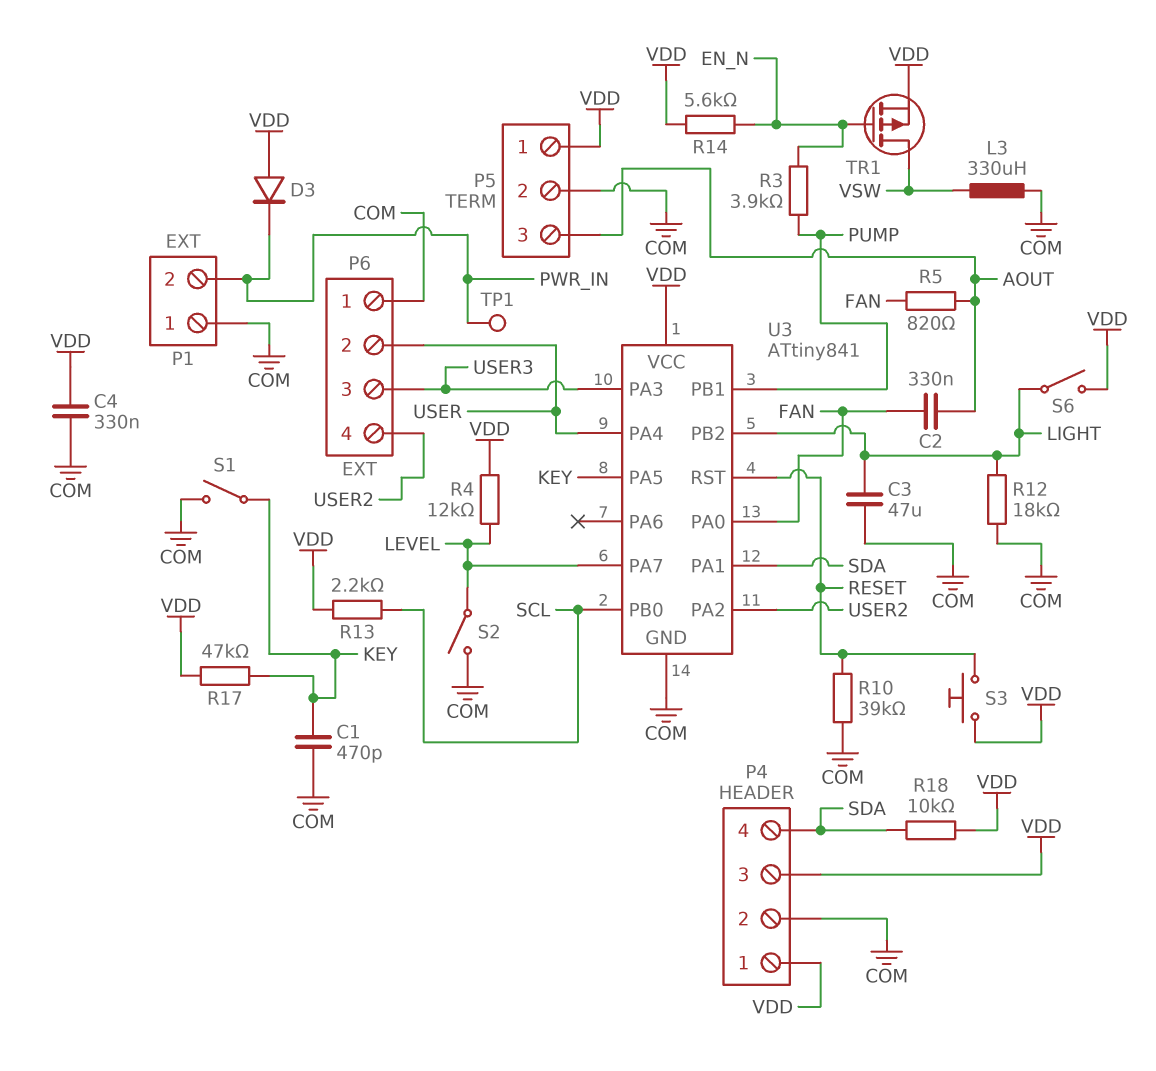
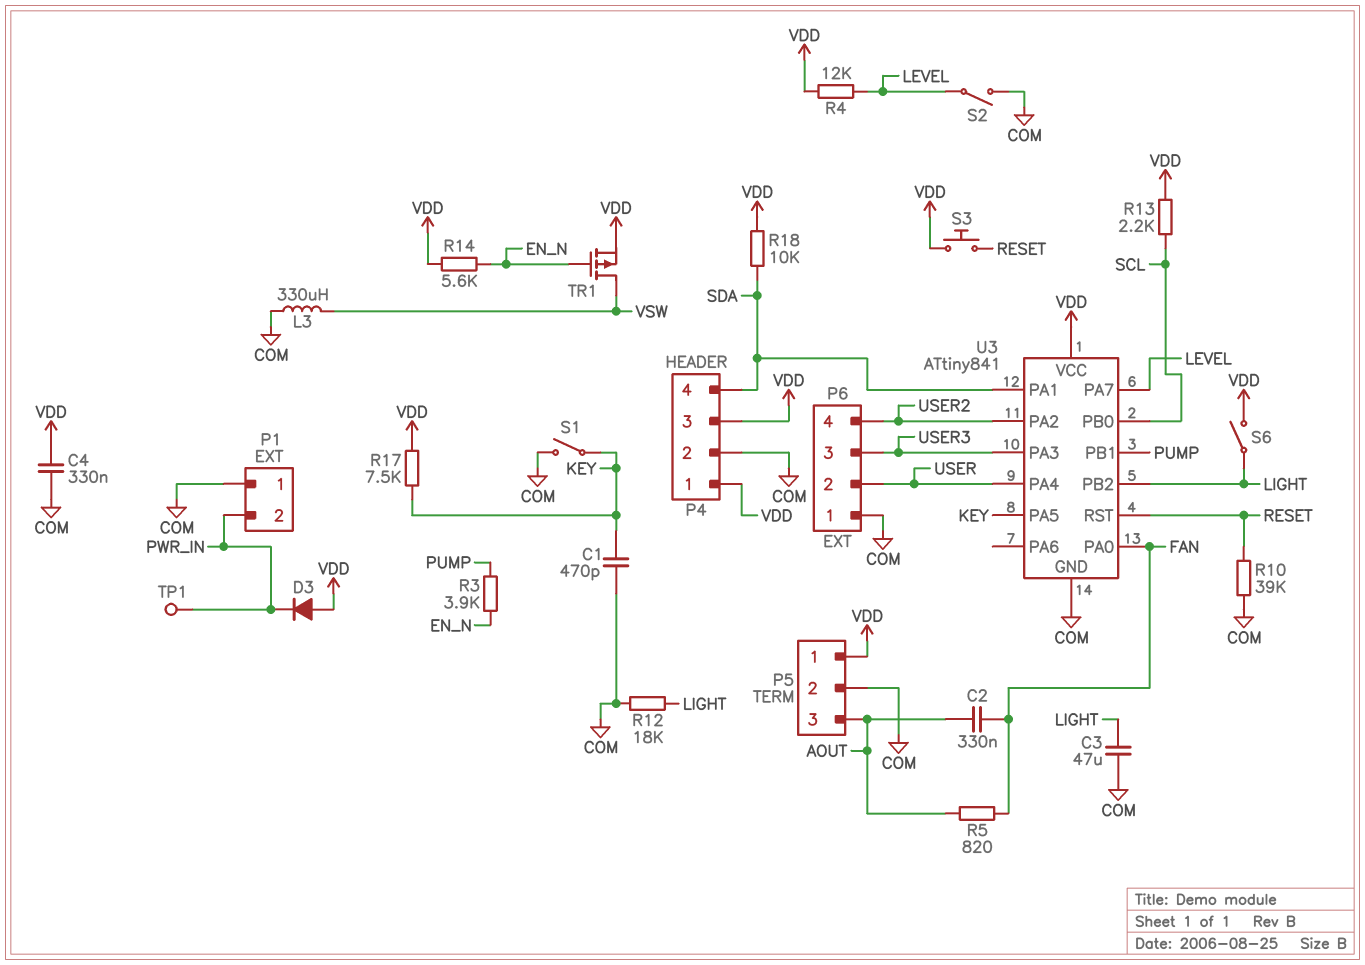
R17: 47k (KEY, VDD) -> 7.5k (KEY, VDD)

